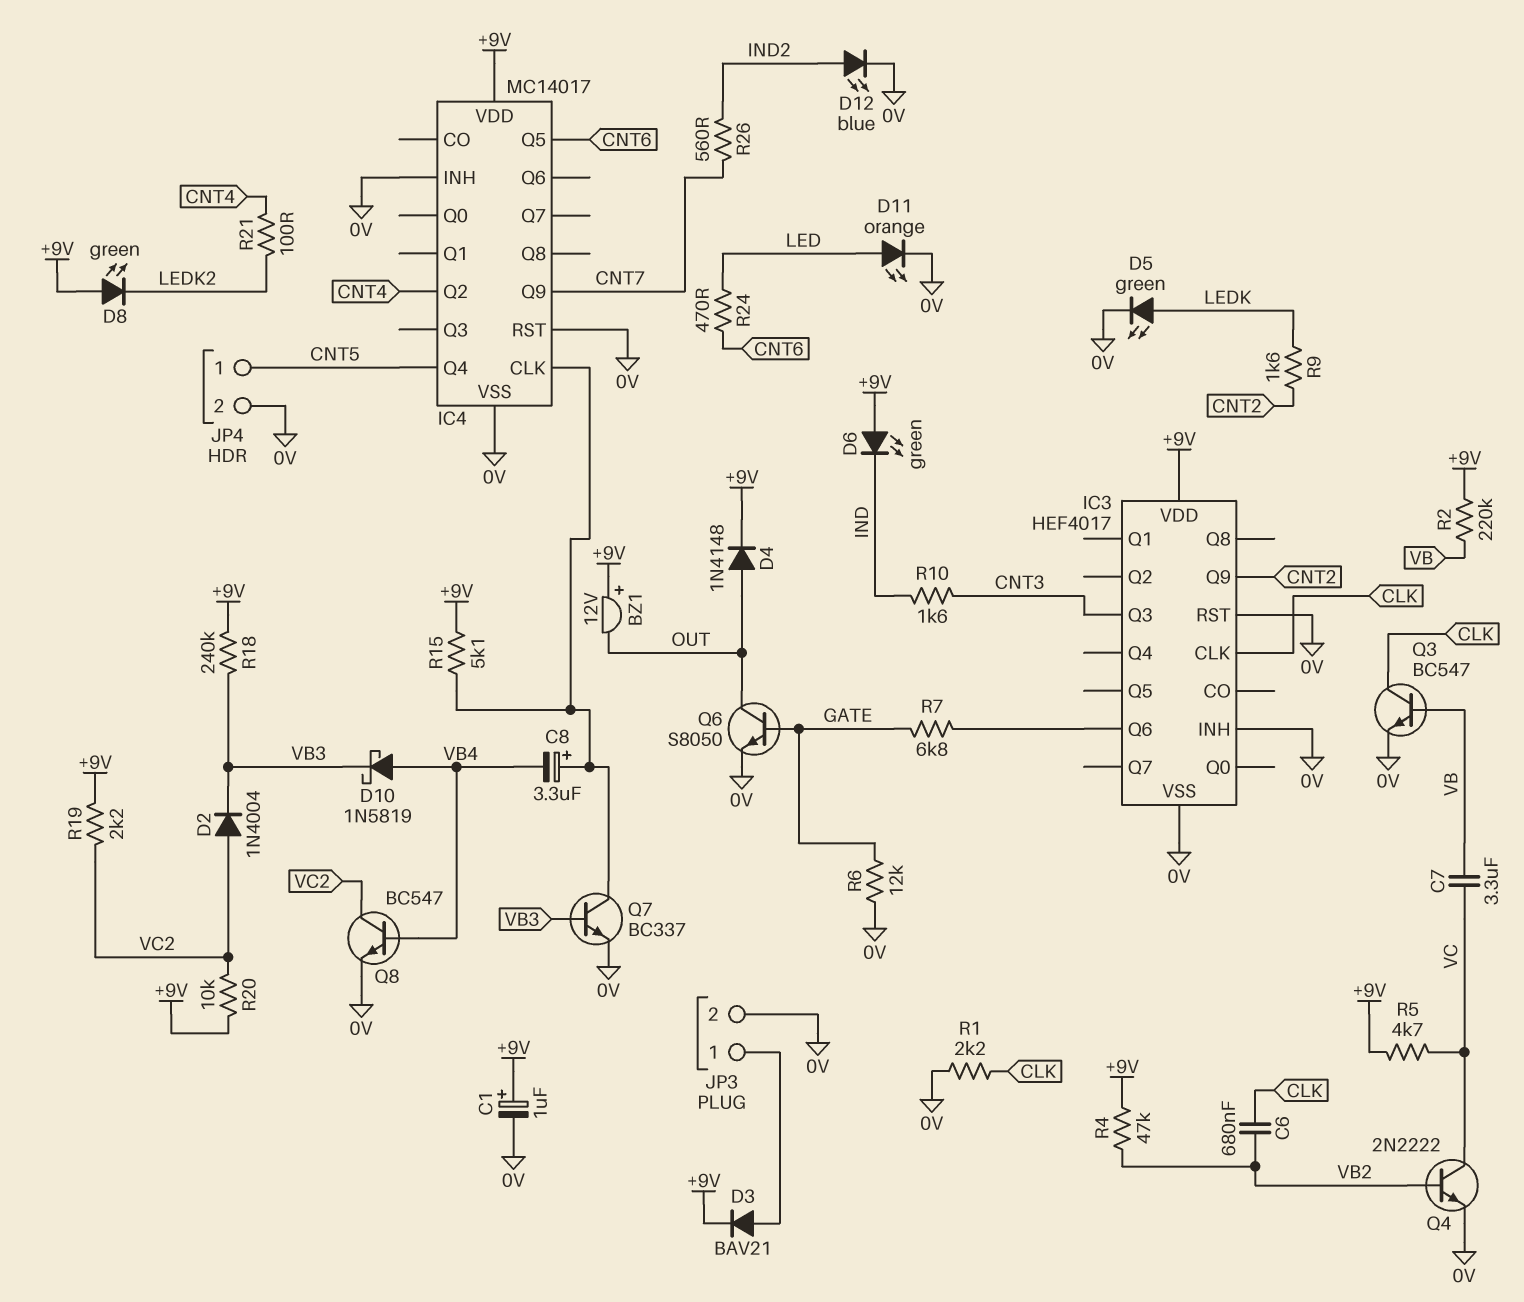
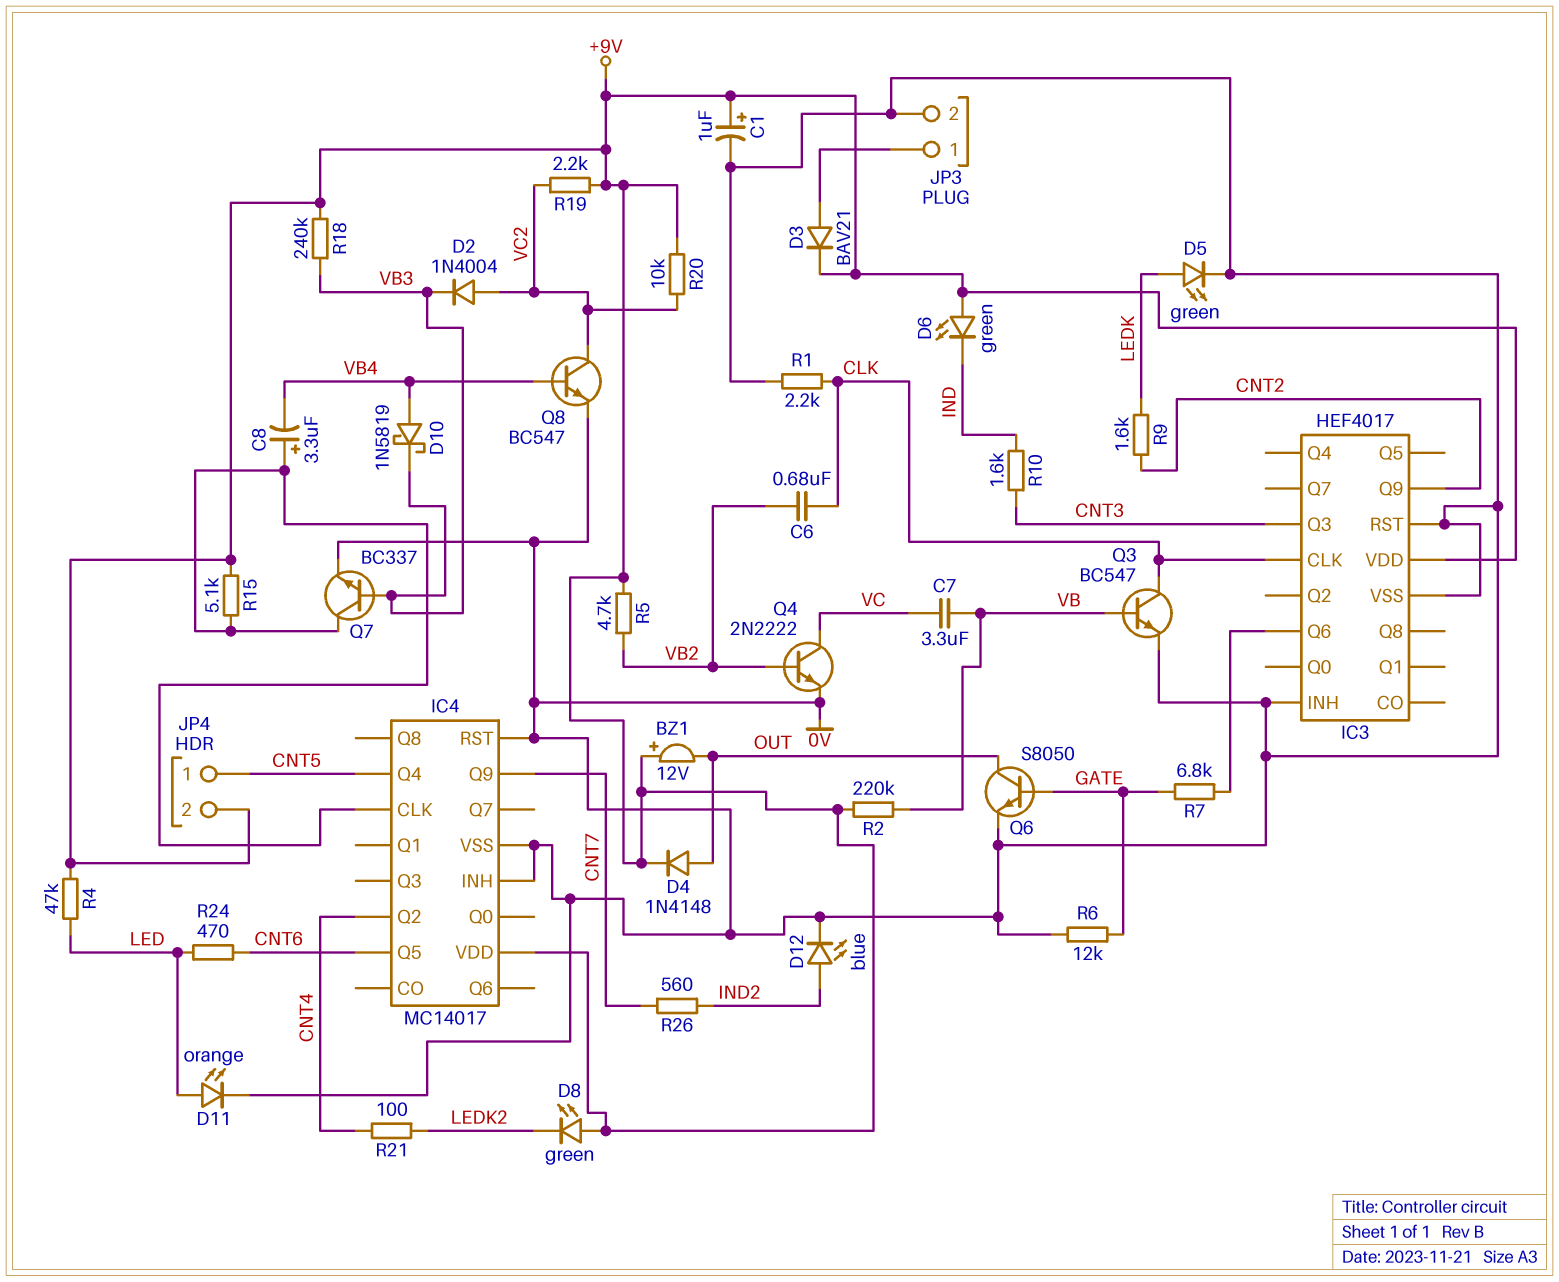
JP4 pin 2: 0V -> +9V
R4: 47k (+9V, VB2) -> 47k (+9V, LED)
R5: 4.7k (+9V, VC) -> 4.7k (+9V, VB2)

